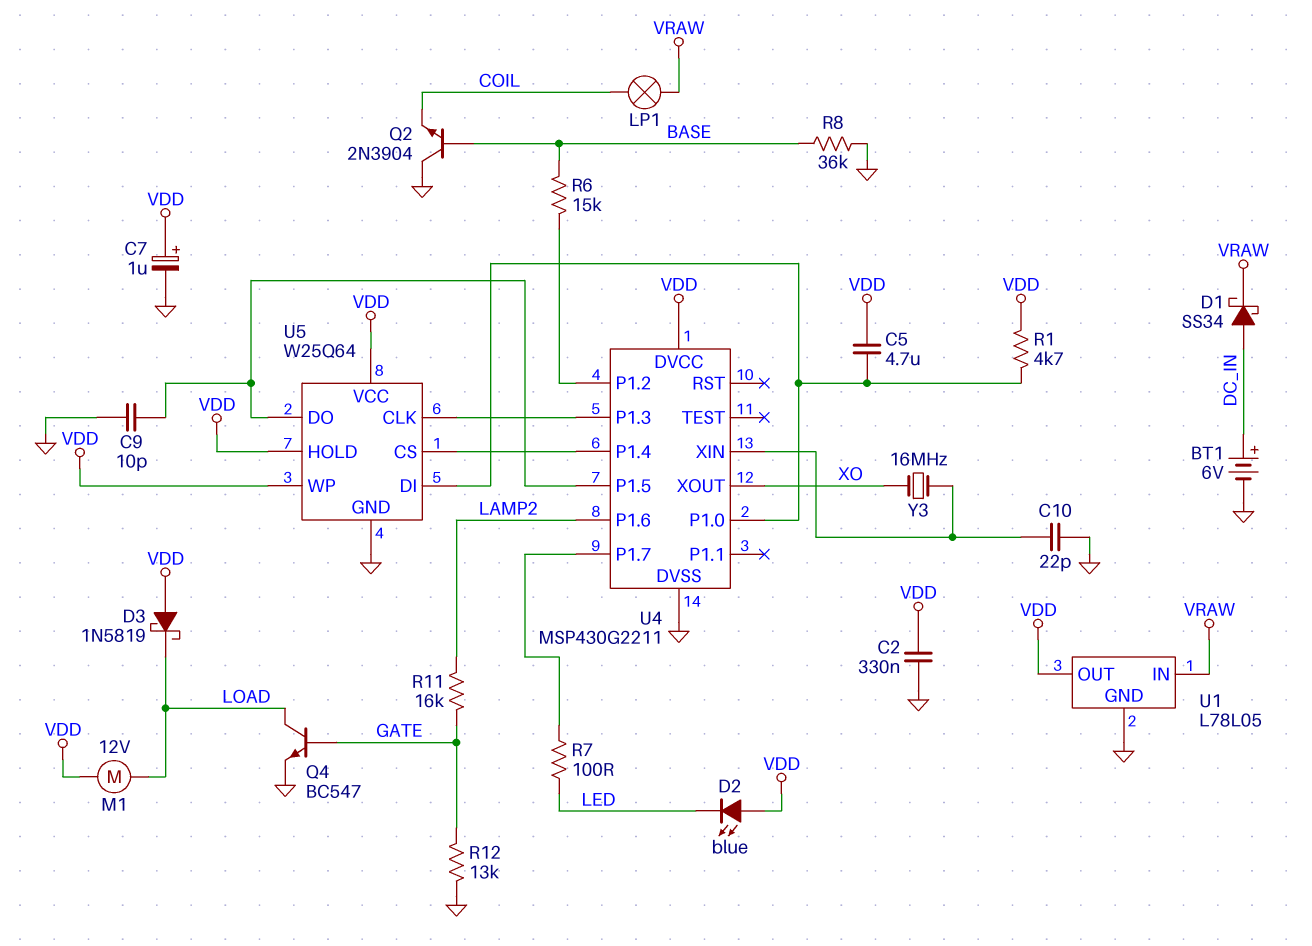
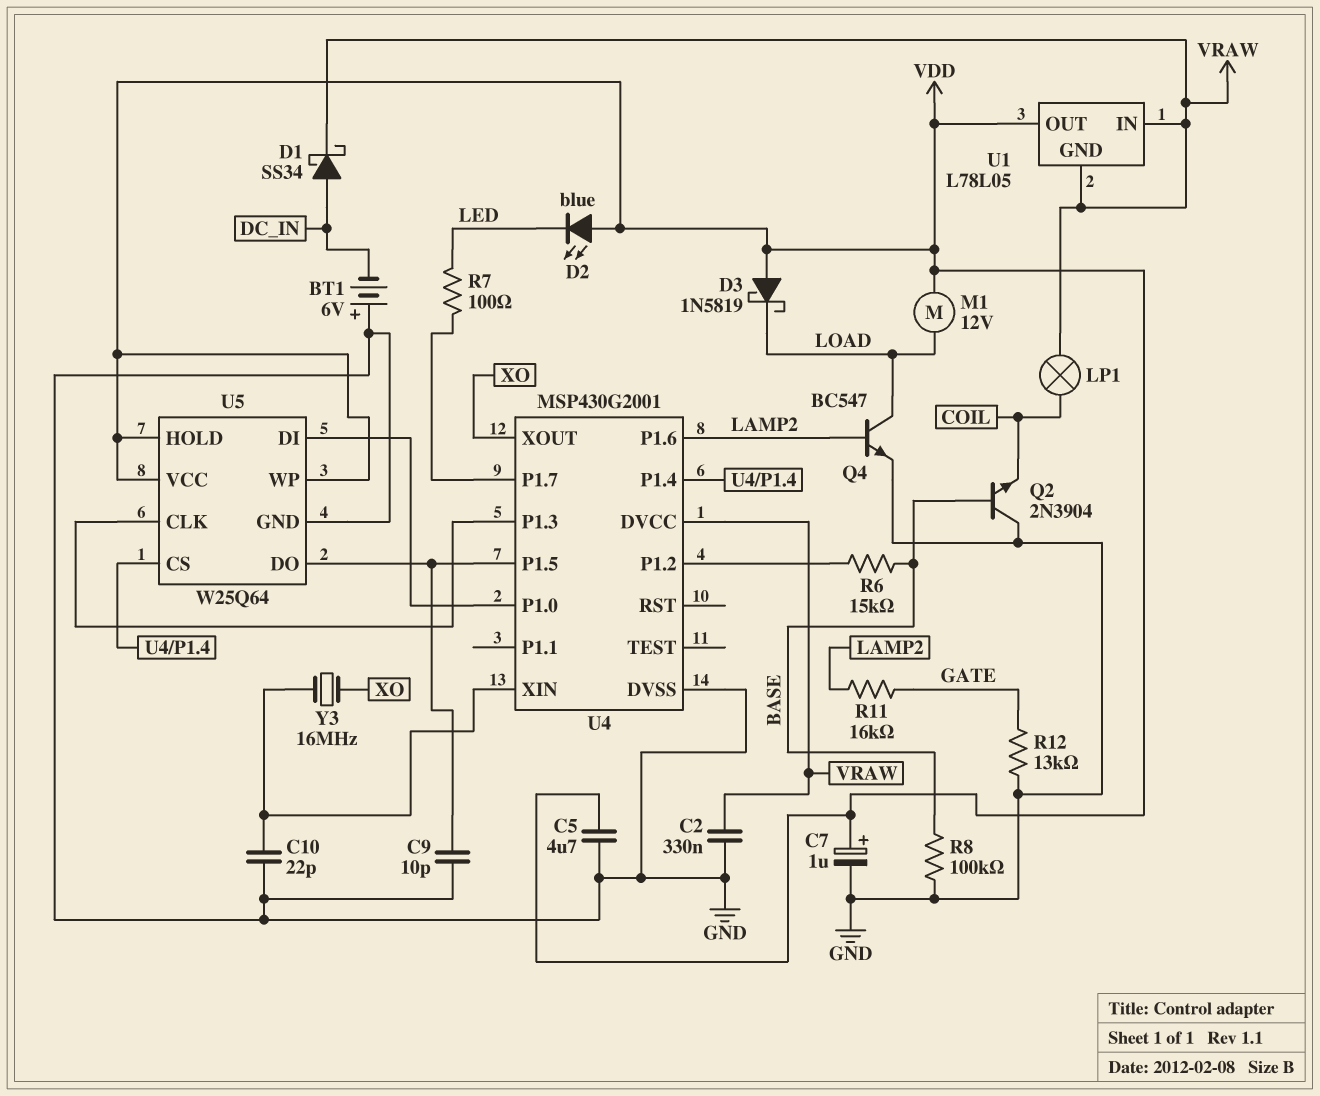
BT1: 6V (plus DC_IN, minus GND) -> 6V (plus GND, minus DC_IN)
C2: 330nF (GND, VDD) -> 330nF (GND, VRAW)
C5: 4.7uF (U4/P1.0, VDD) -> 4.7uF (GND, VDD)
Q4: NPN BC547 (B GATE, C LOAD, E GND) -> NPN BC547 (B LAMP2, C LOAD, E GND)
R1: 4.7k (U4/P1.0, VDD) -> none
R8: 36k (BASE, GND) -> 100k (BASE, GND)
U1 pin GND: GND -> VRAW
U4: MSP430G2211 -> MSP430G2001
U4 pin DVCC: VDD -> VRAW

